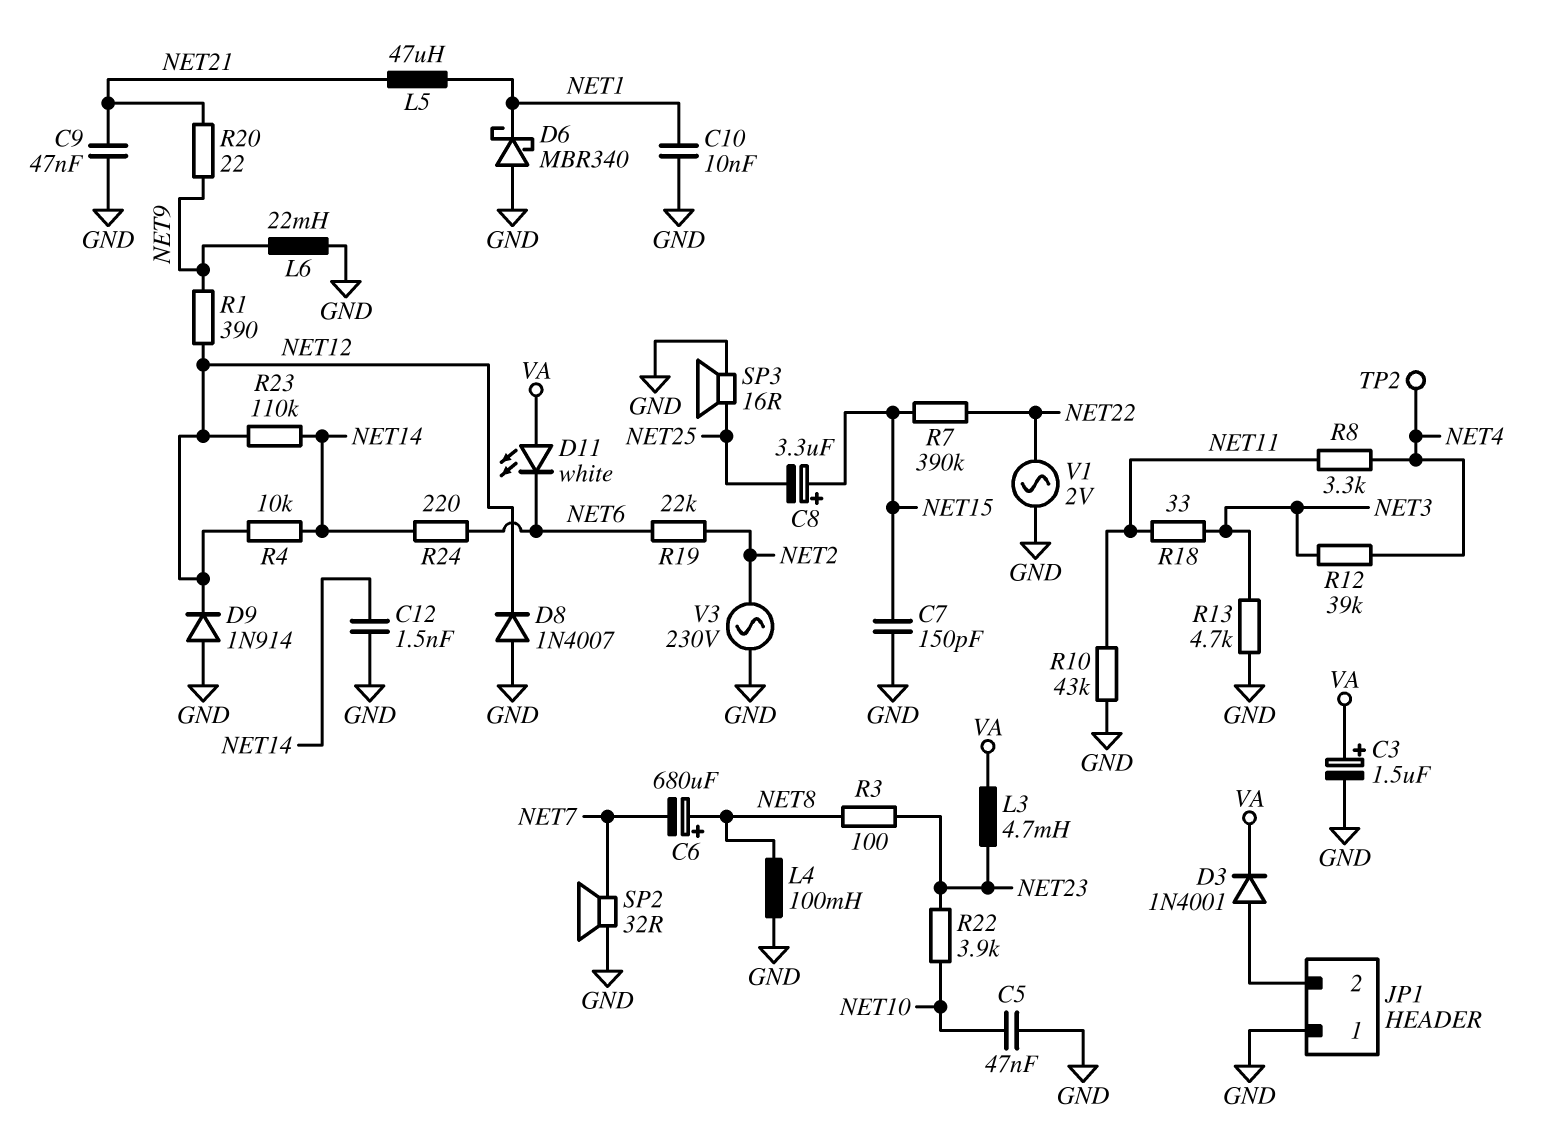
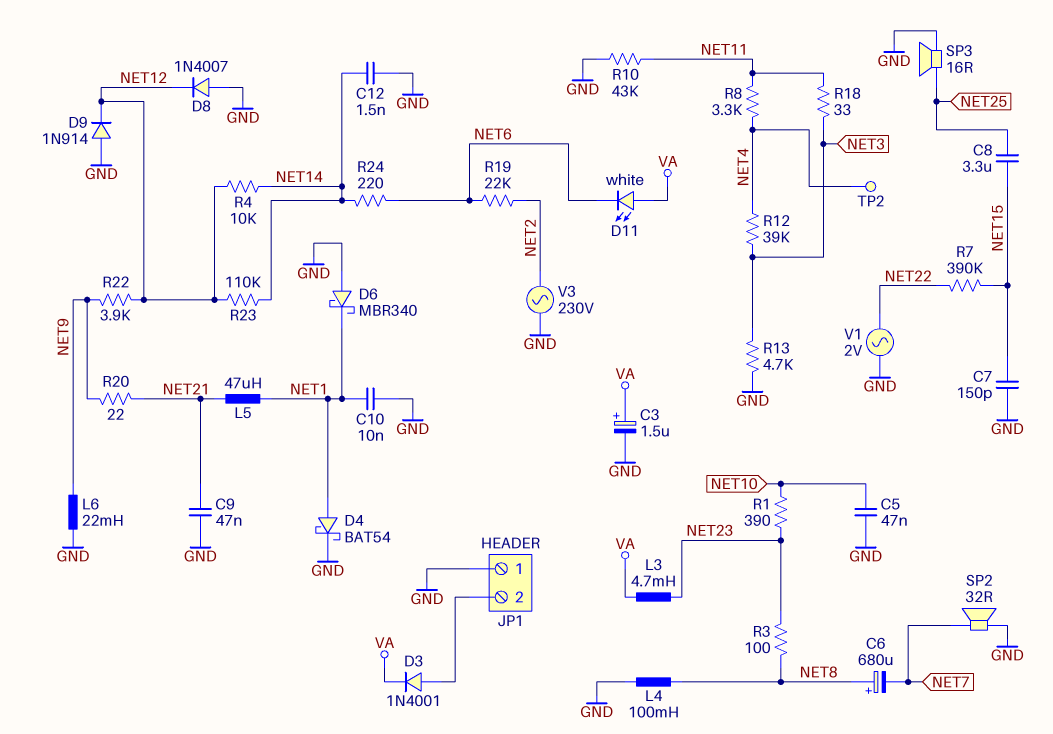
C8: 3.3uF (plus NET15, minus NET25) -> 3.3uF (NET15, NET25)
D4: none -> schottky BAT54 (A NET1, K GND)
R1: 390 (NET9, NET12) -> 390 (NET10, NET23)
R22: 3.9k (NET10, NET23) -> 3.9k (NET9, NET12)

